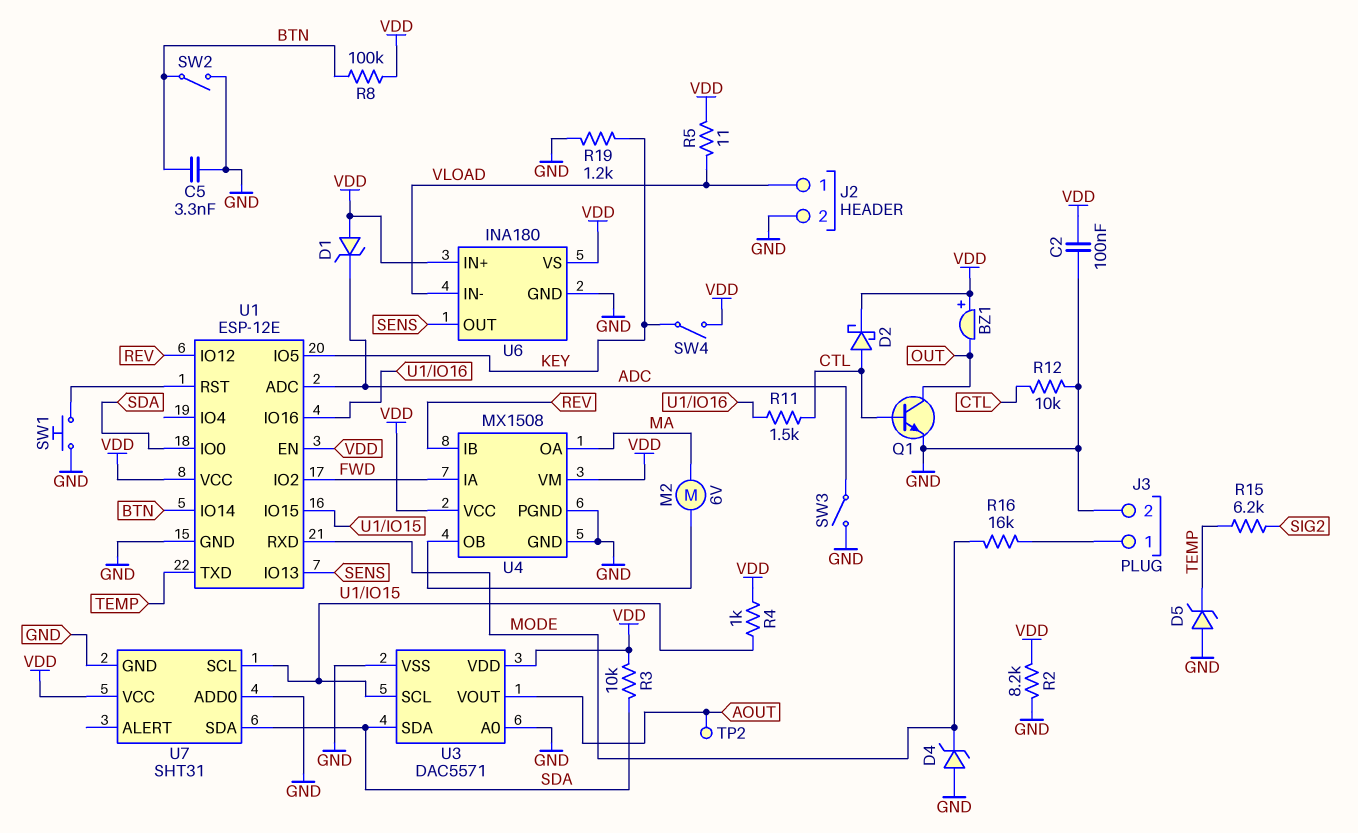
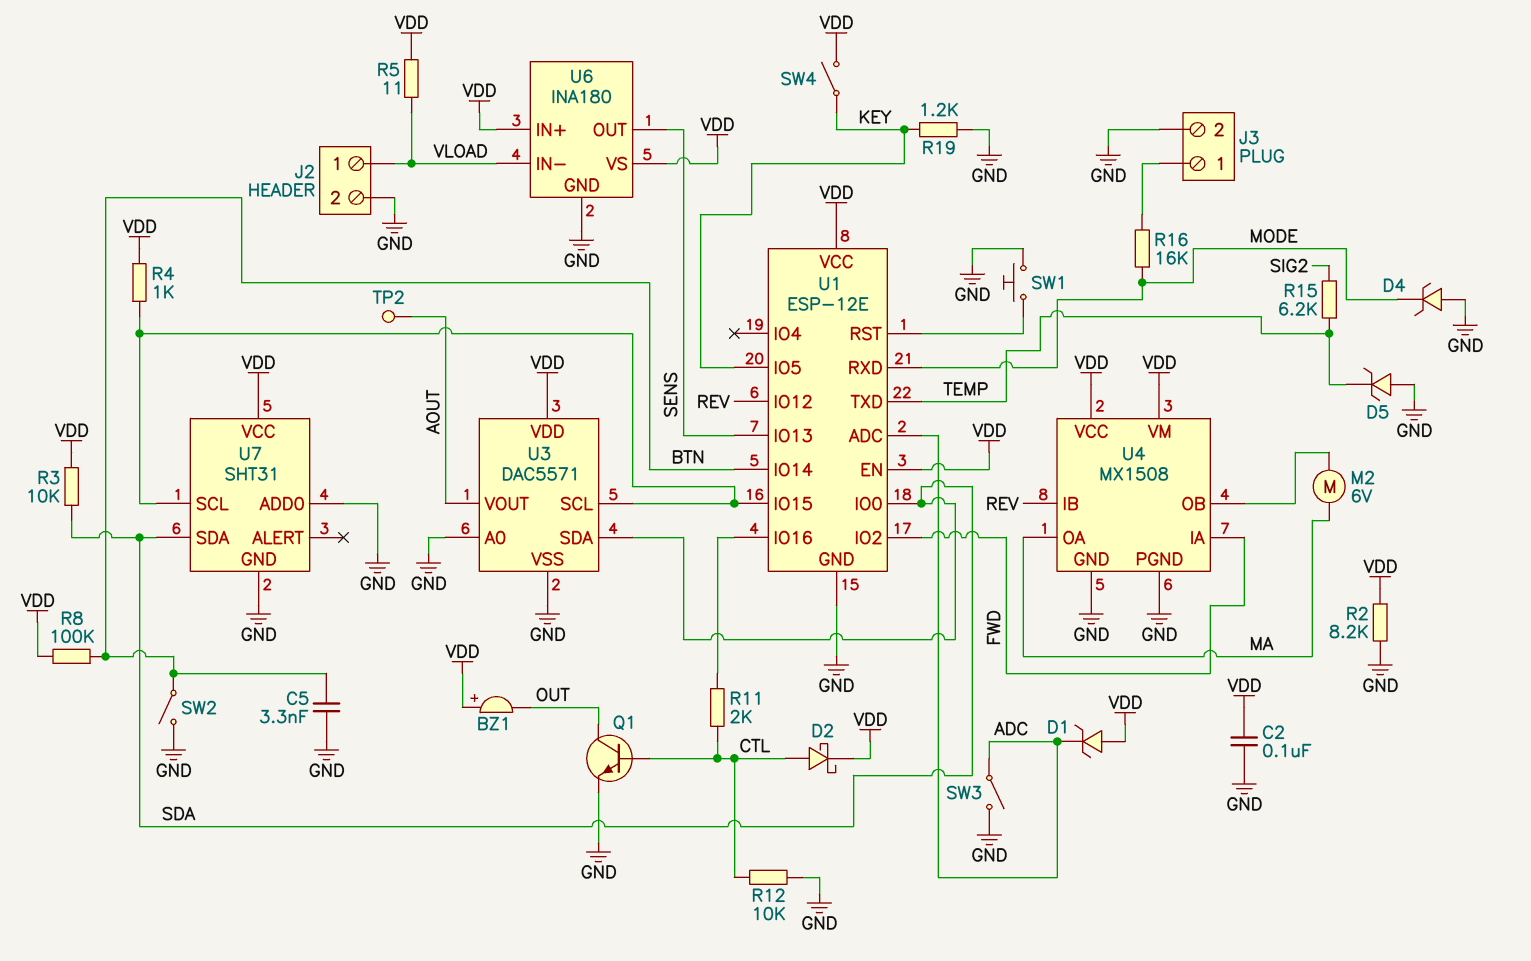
R11: 1.5k (CTL, U1/IO16) -> 2k (CTL, U1/IO16)

